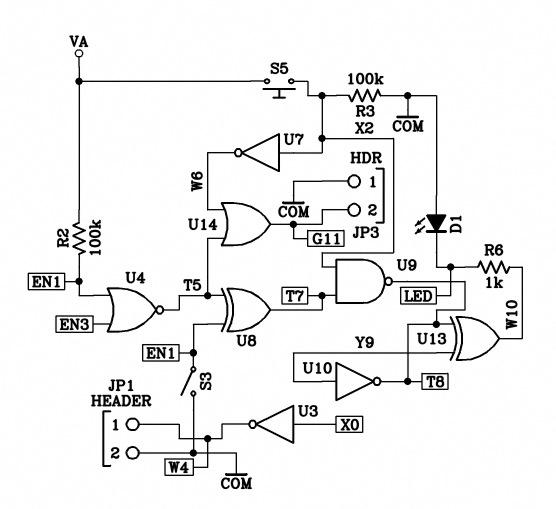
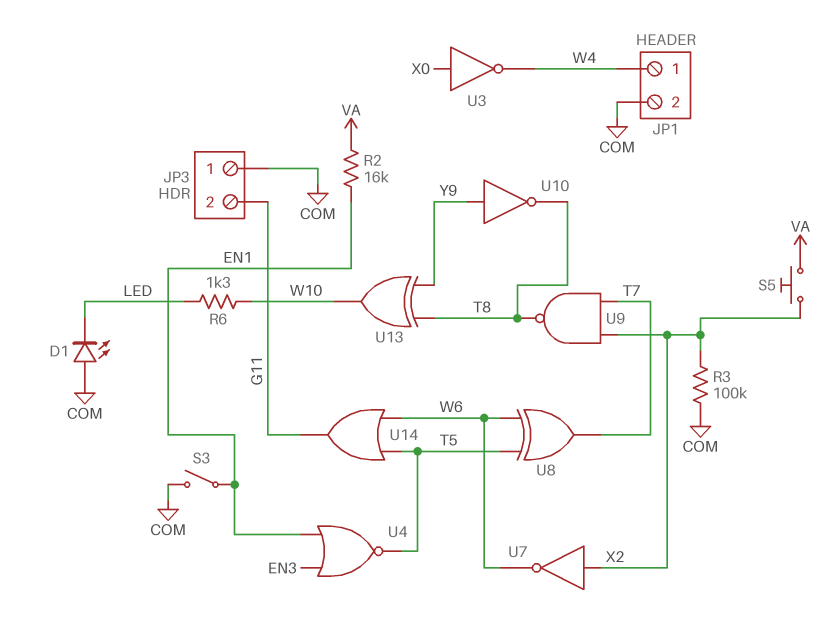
R2: 100k (EN1, VA) -> 16k (EN1, VA)
R6: 1k (LED, W10) -> 1.3k (LED, W10)
U8: XOR (in EN1, in T5, out T7) -> XOR (in T5, in W6, out T7)

